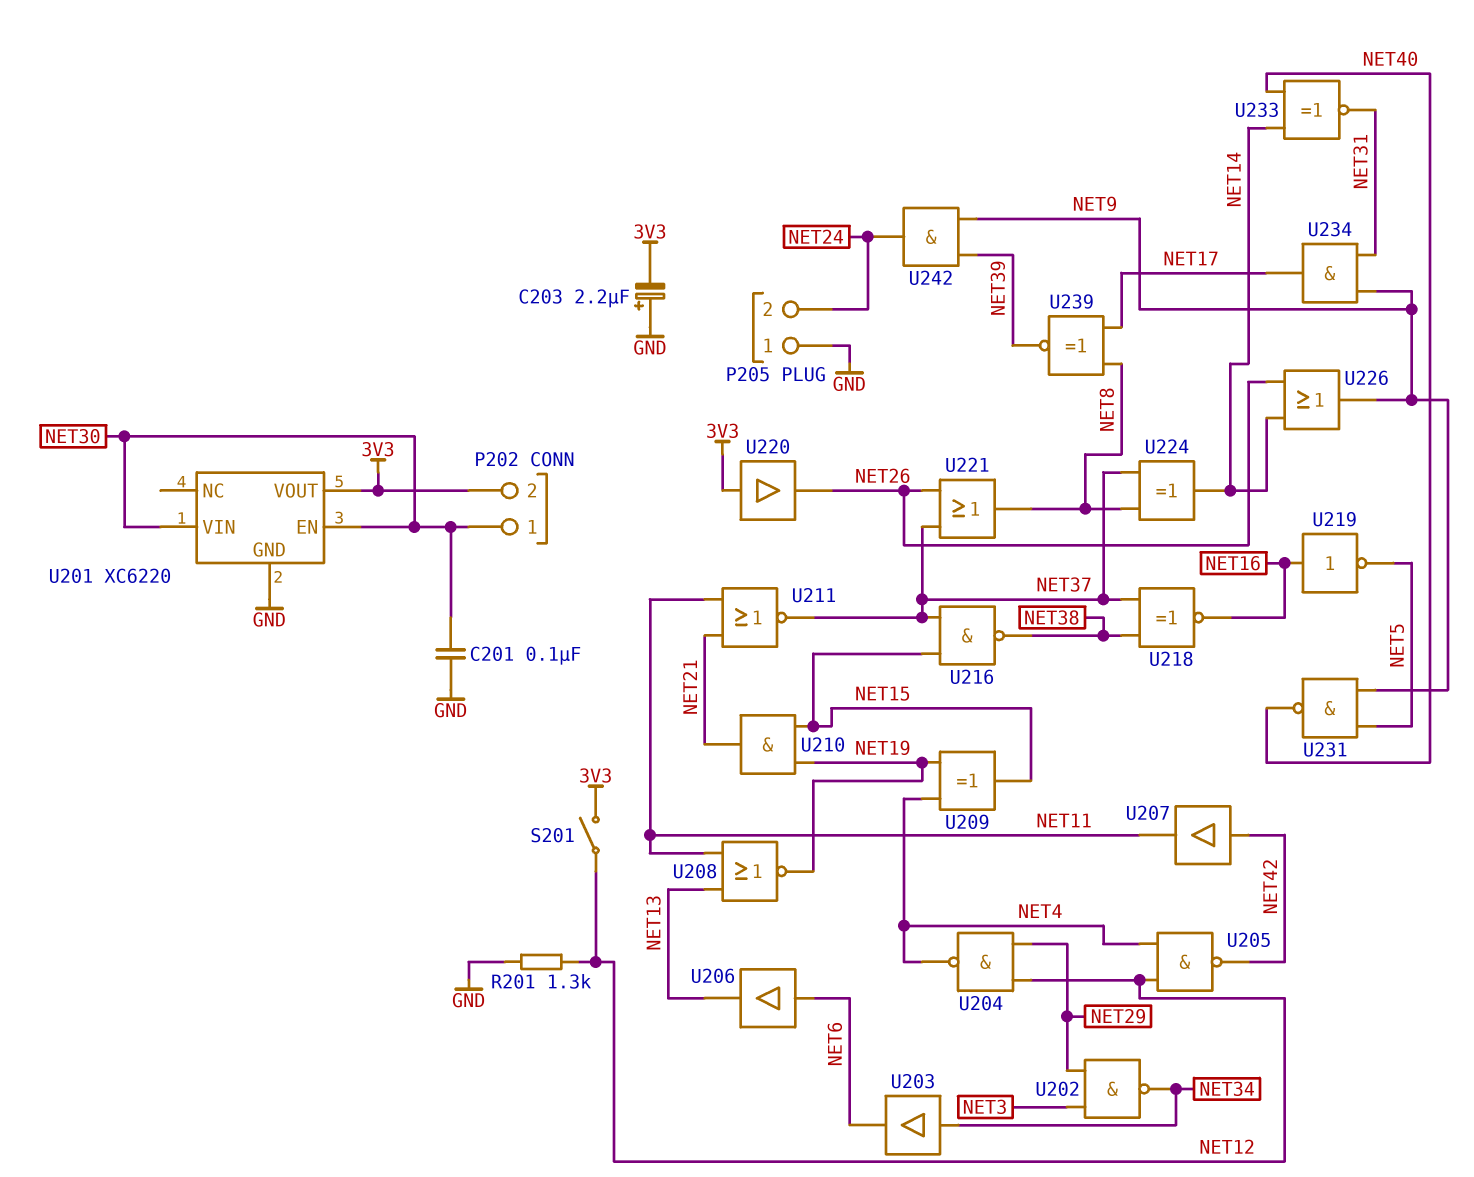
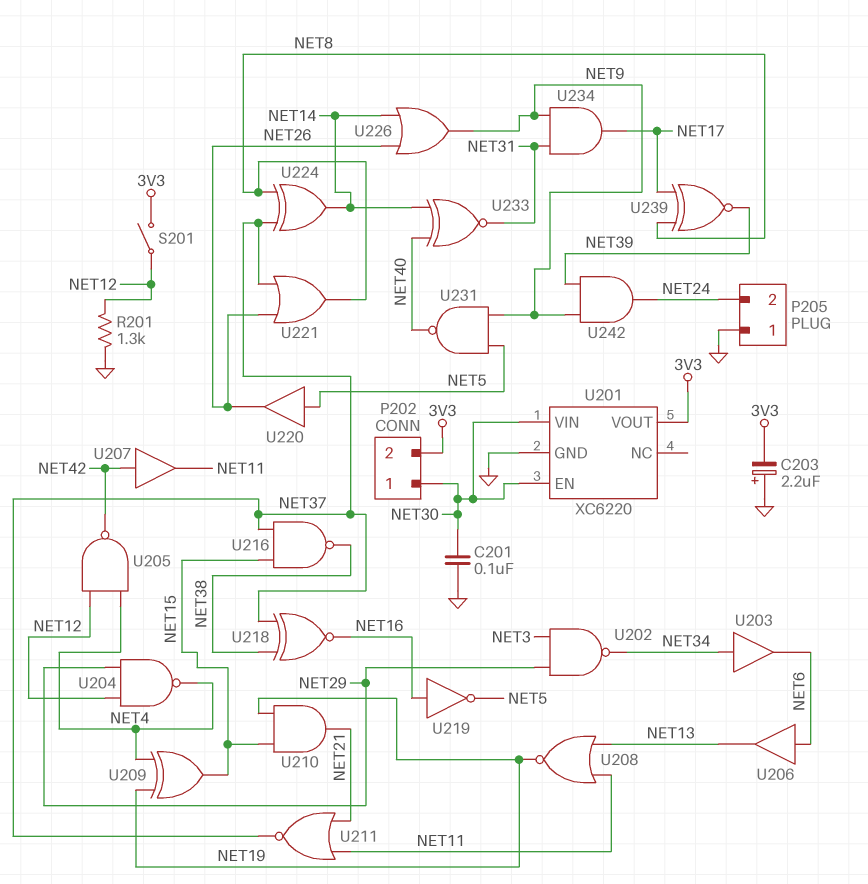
U220: buffer (in 3V3, out NET26) -> buffer (in NET5, out NET26)

